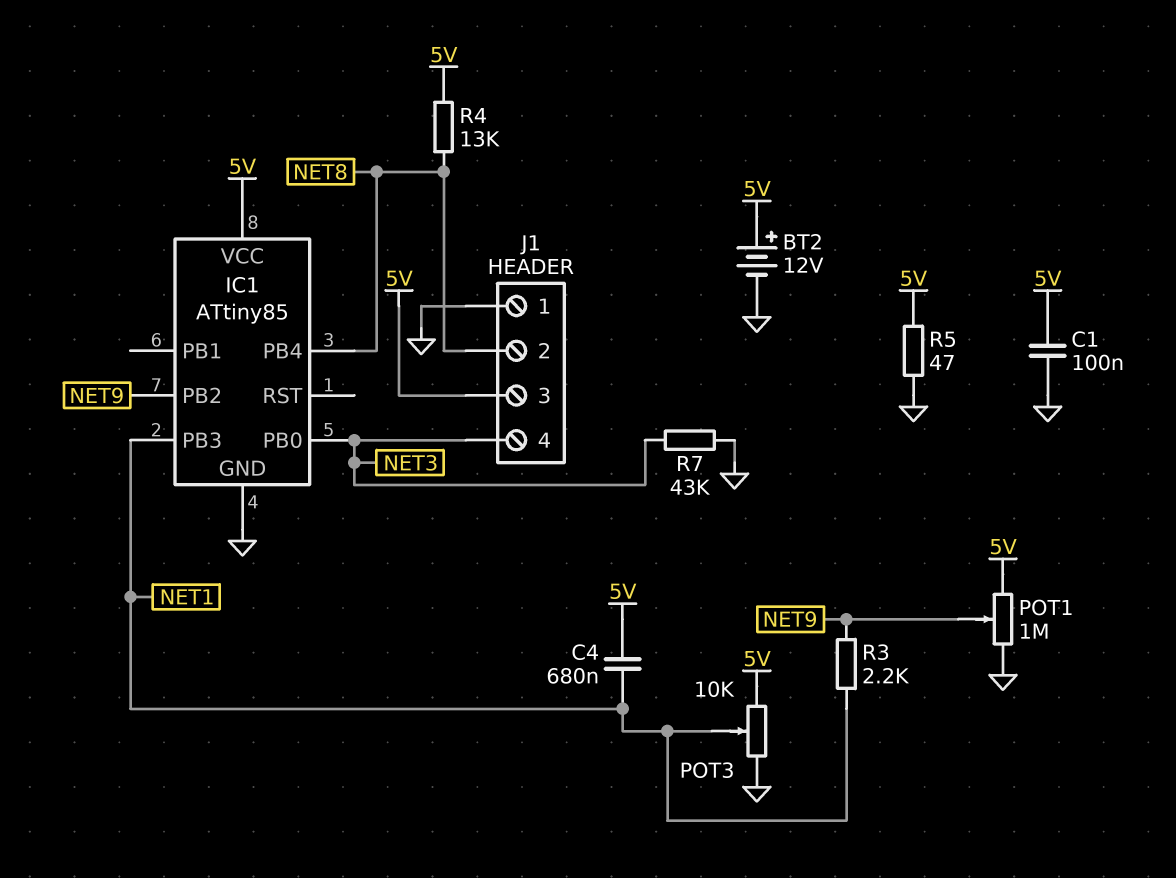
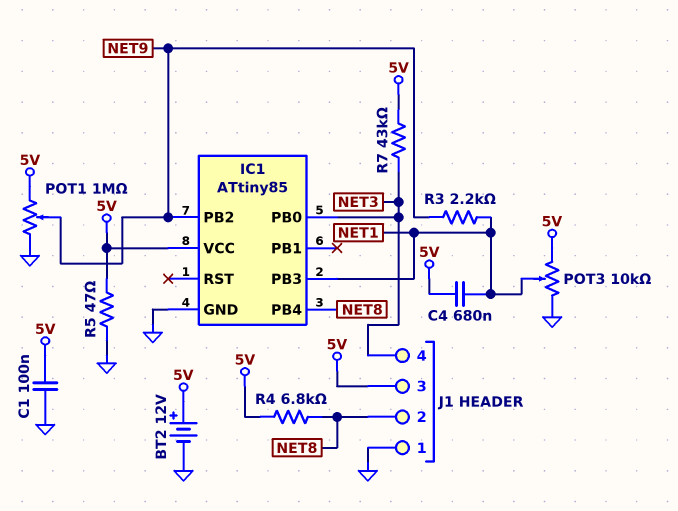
R4: 13k (5V, NET8) -> 6.8k (5V, NET8)
R7: 43k (GND, NET3) -> 43k (5V, NET3)

